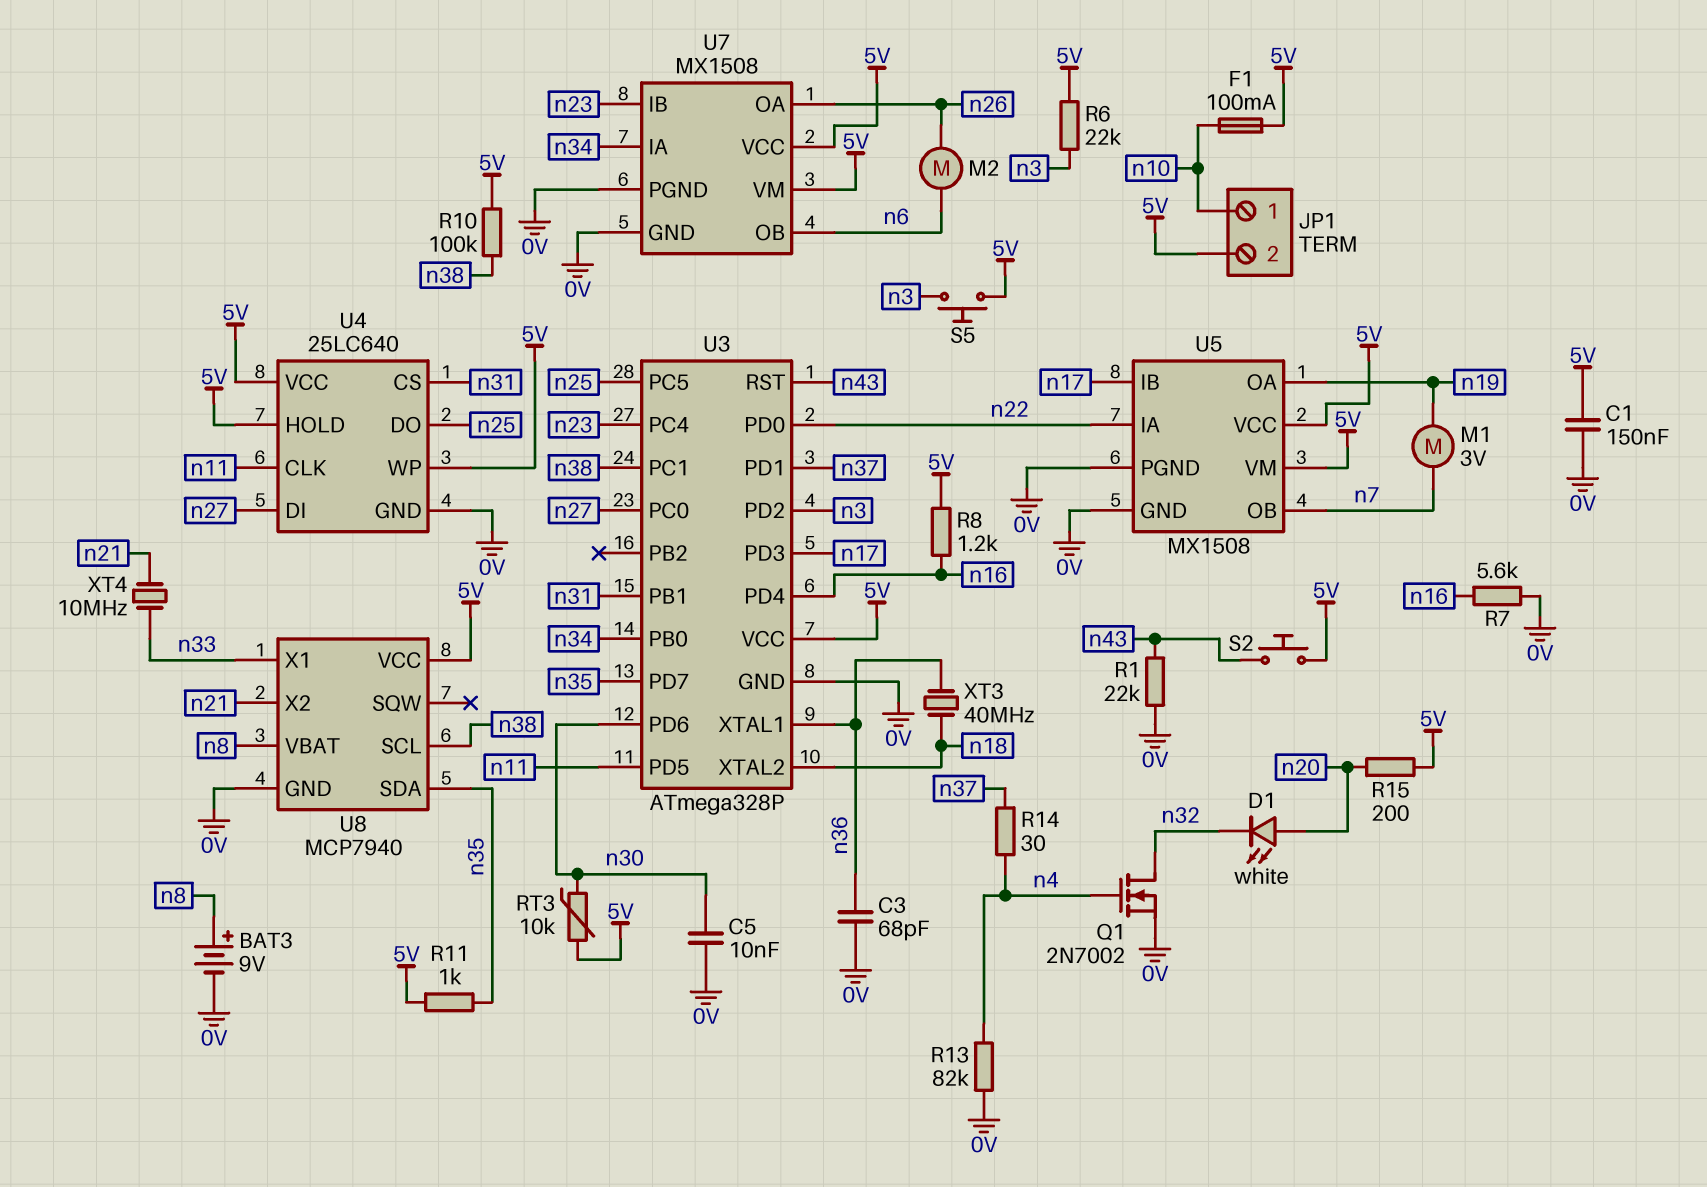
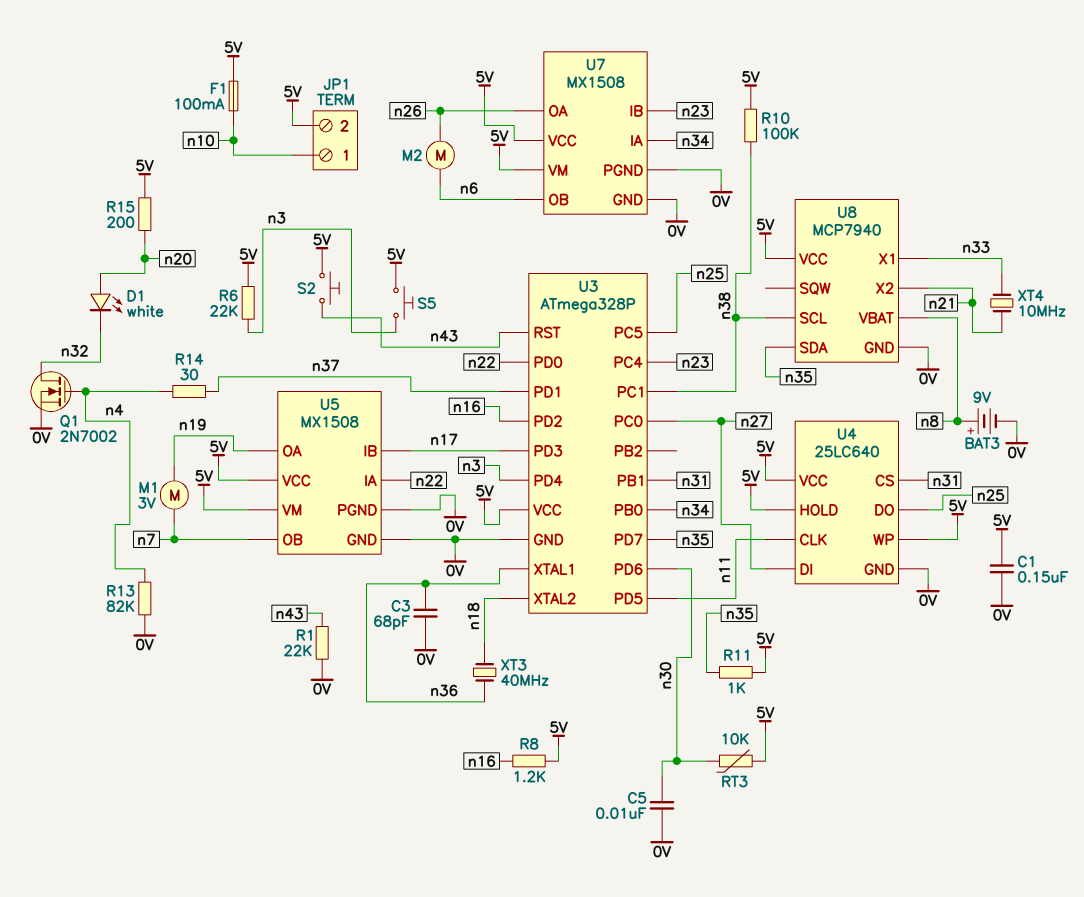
R7: 5.6k (0V, n16) -> none
U3 pin PD2: n3 -> n16
U3 pin PD4: n16 -> n3

